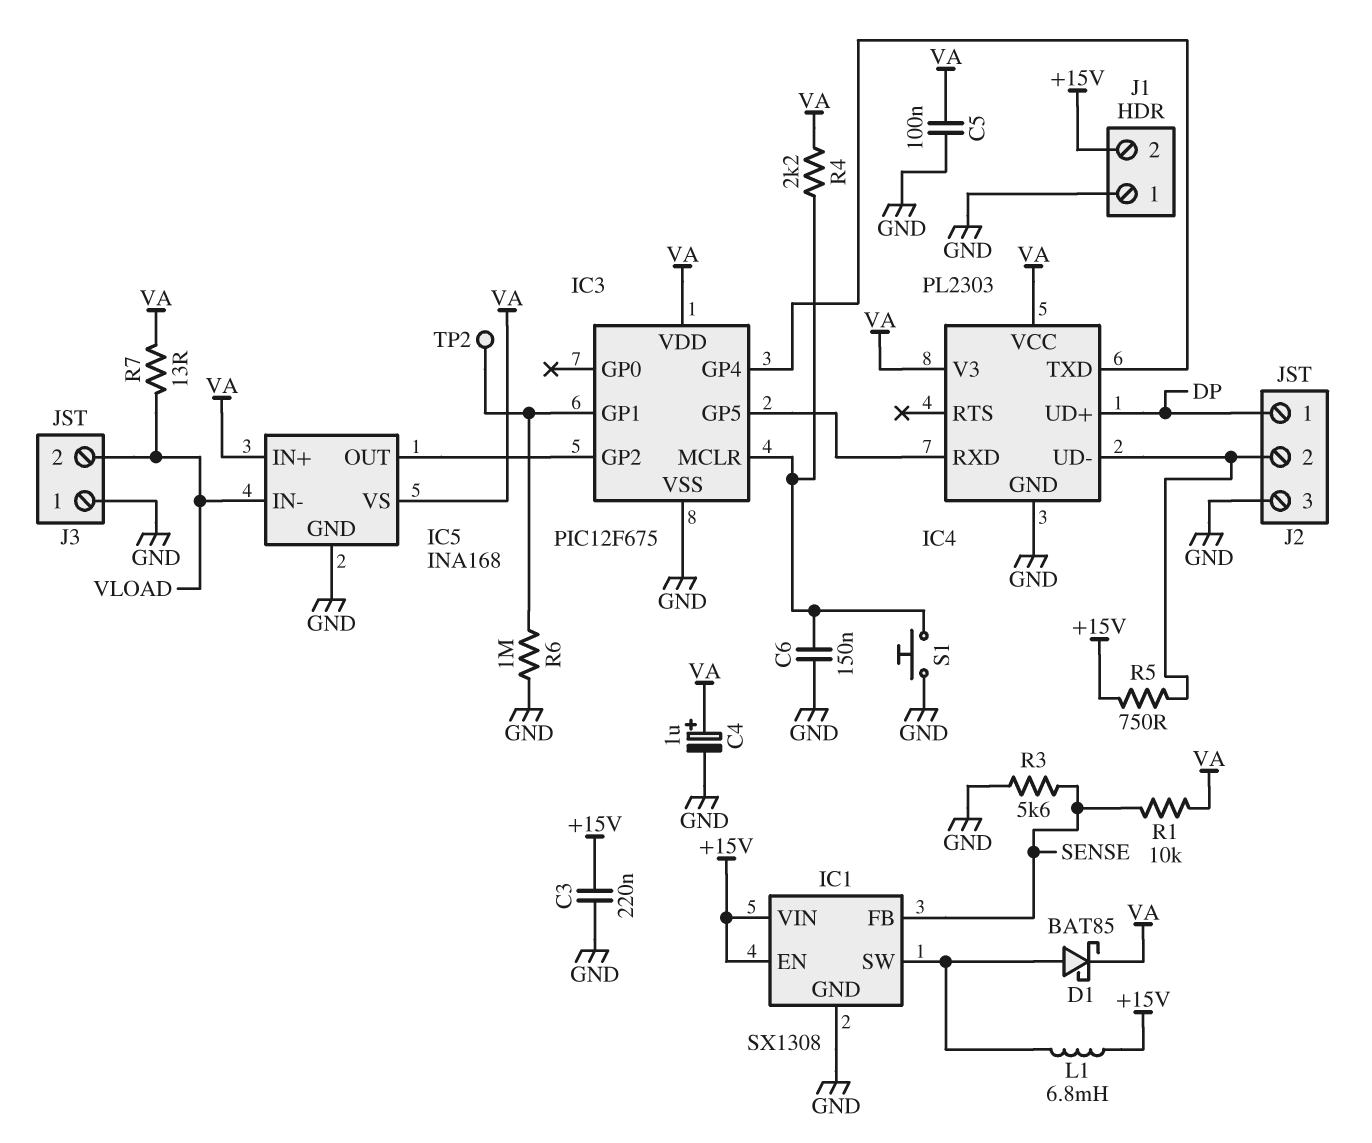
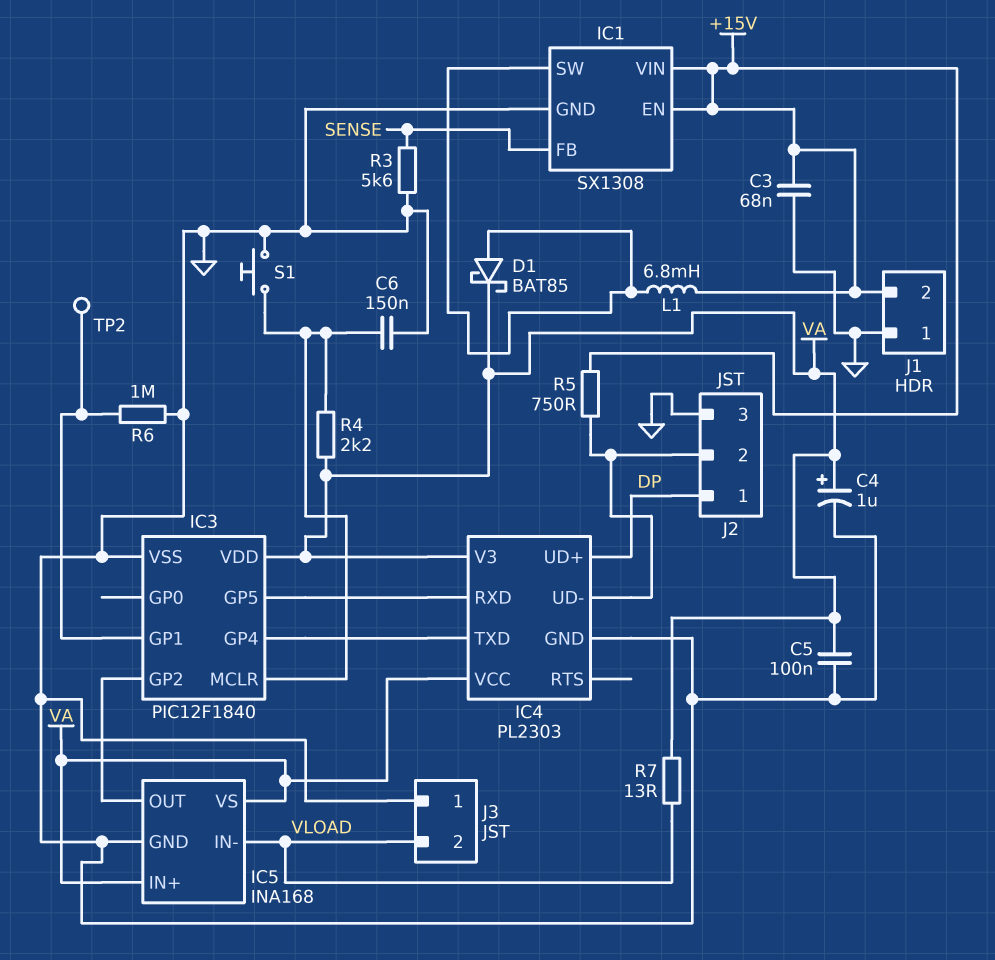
C3: 220nF (+15V, GND) -> 68nF (+15V, GND)
IC3: PIC12F675 -> PIC12F1840
R1: 10k (SENSE, VA) -> none

